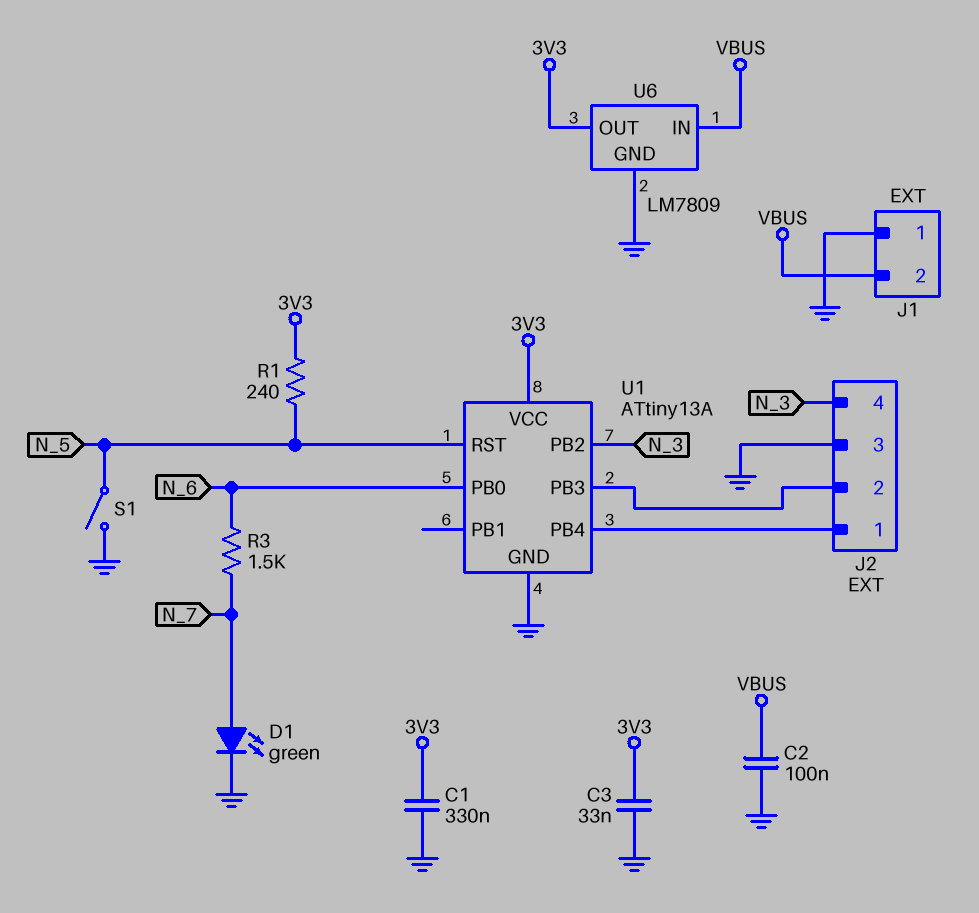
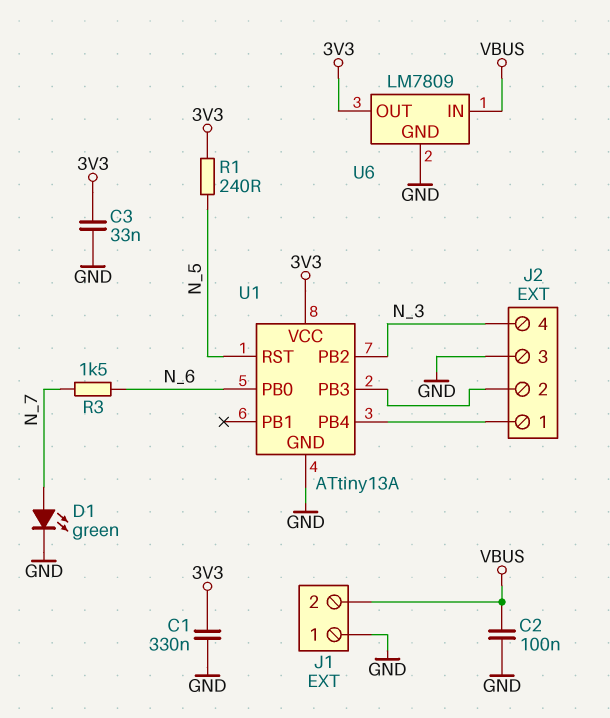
S1: switch (GND, N_5) -> none

